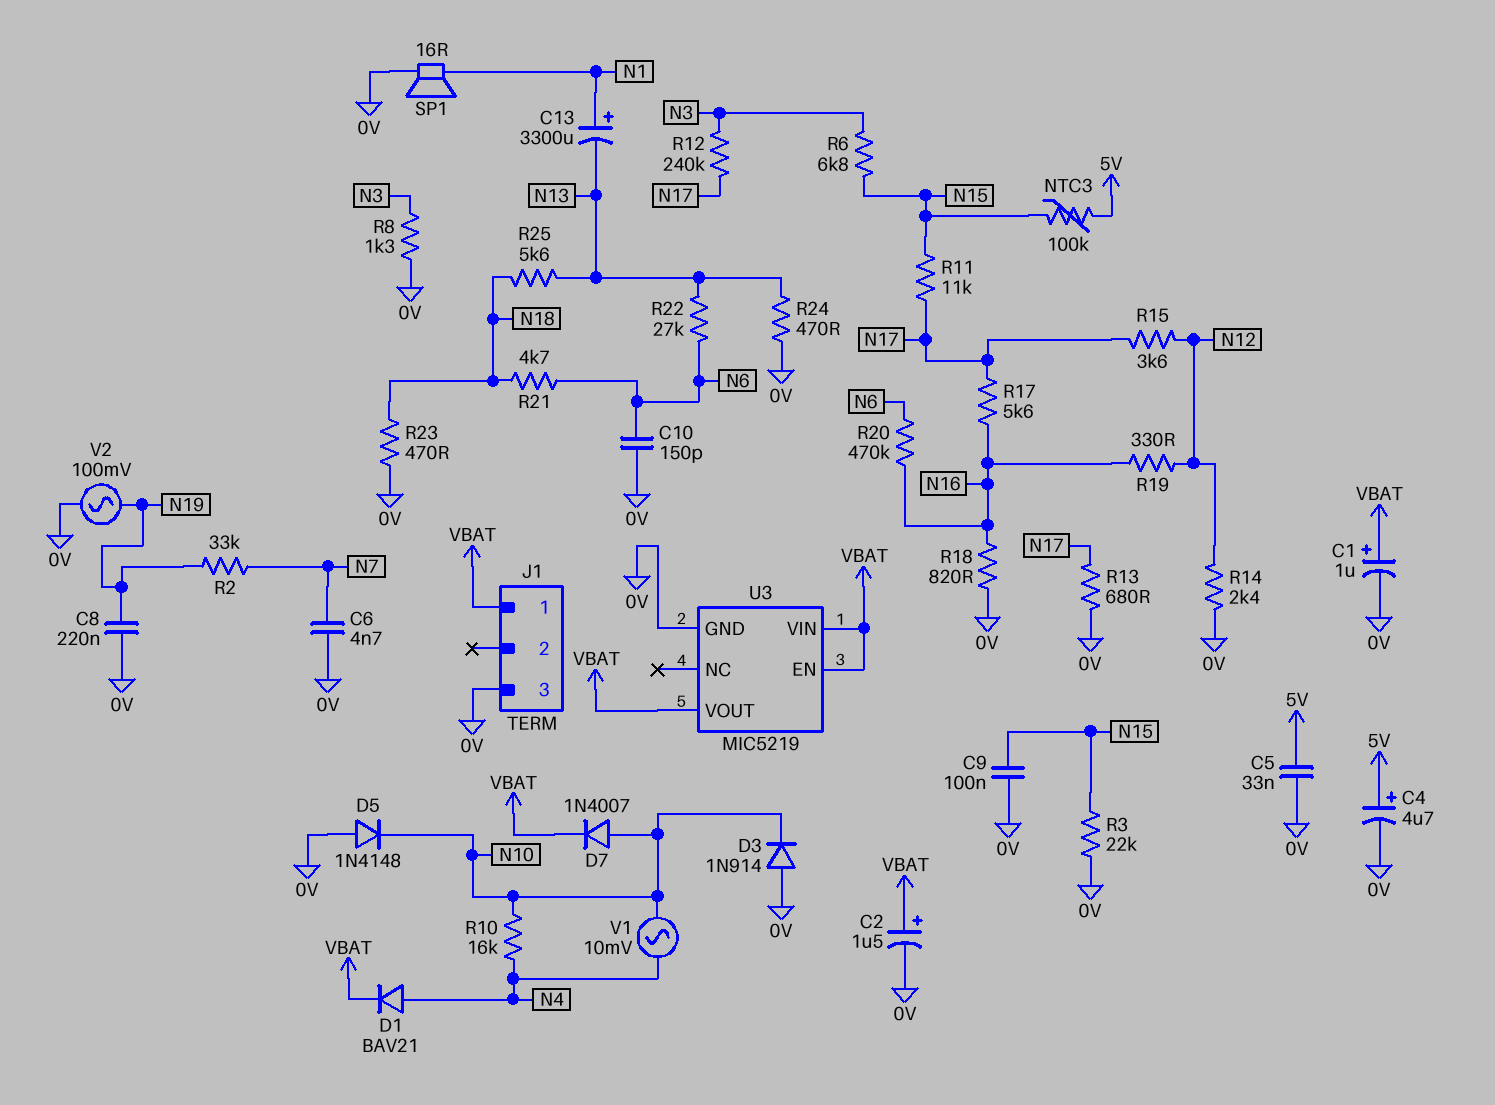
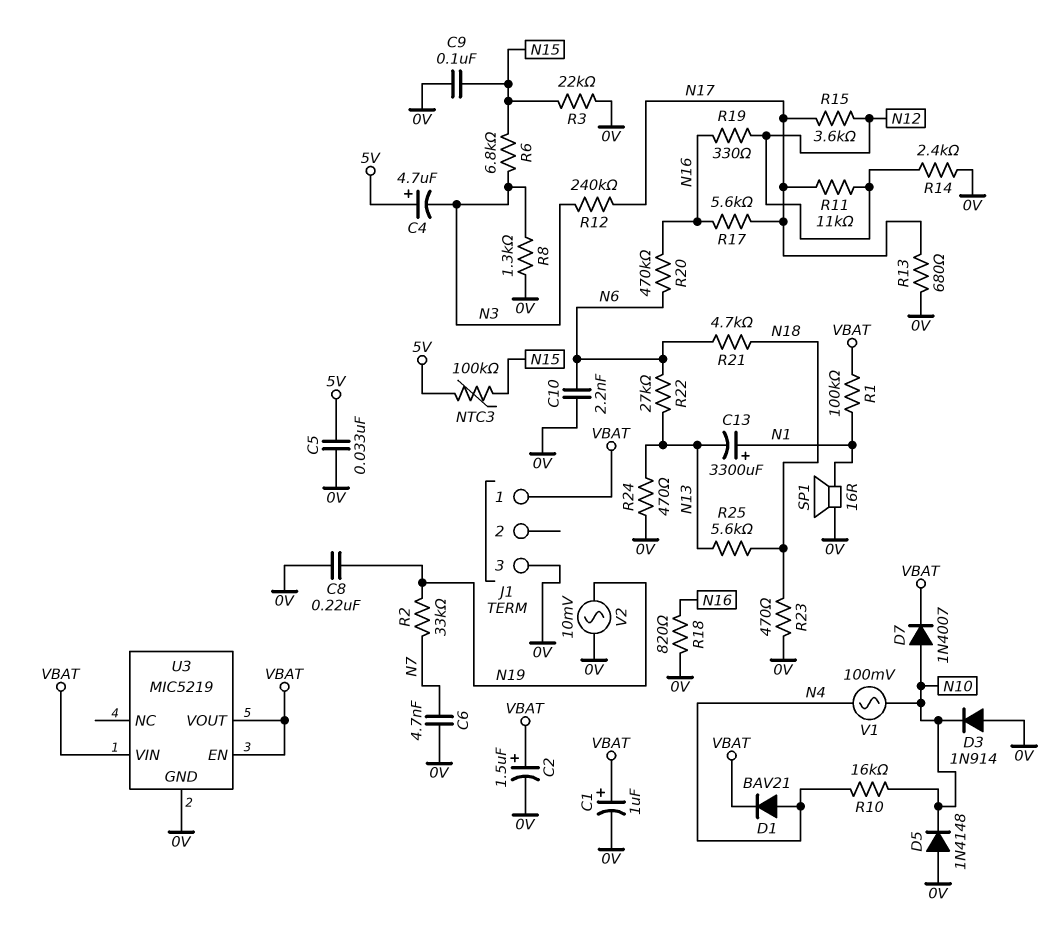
C4: 4.7uF (plus 5V, minus 0V) -> 4.7uF (plus 5V, minus N3)
C10: 150pF (0V, N6) -> 2.2nF (0V, N6)
R1: none -> 100k (N1, VBAT)
R11: 11k (N15, N17) -> 11k (N12, N17)
V1: AC 10mV (N4, N10) -> AC 100mV (N4, N10)
V2: AC 100mV (0V, N19) -> AC 10mV (0V, N19)

